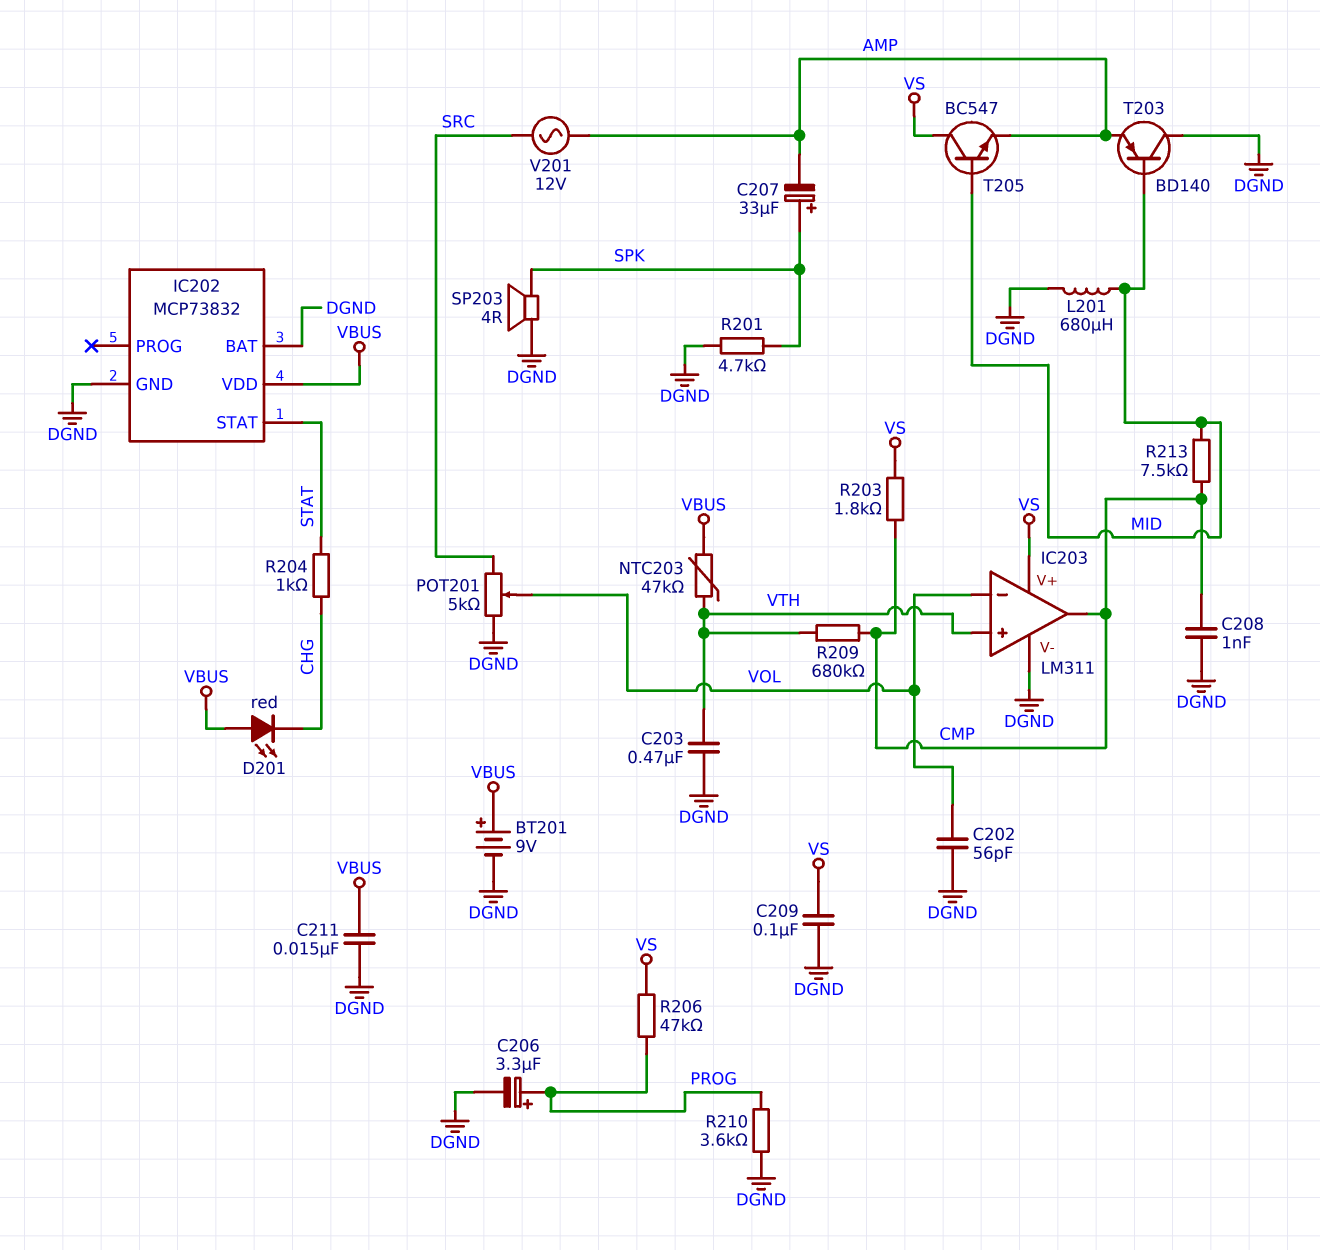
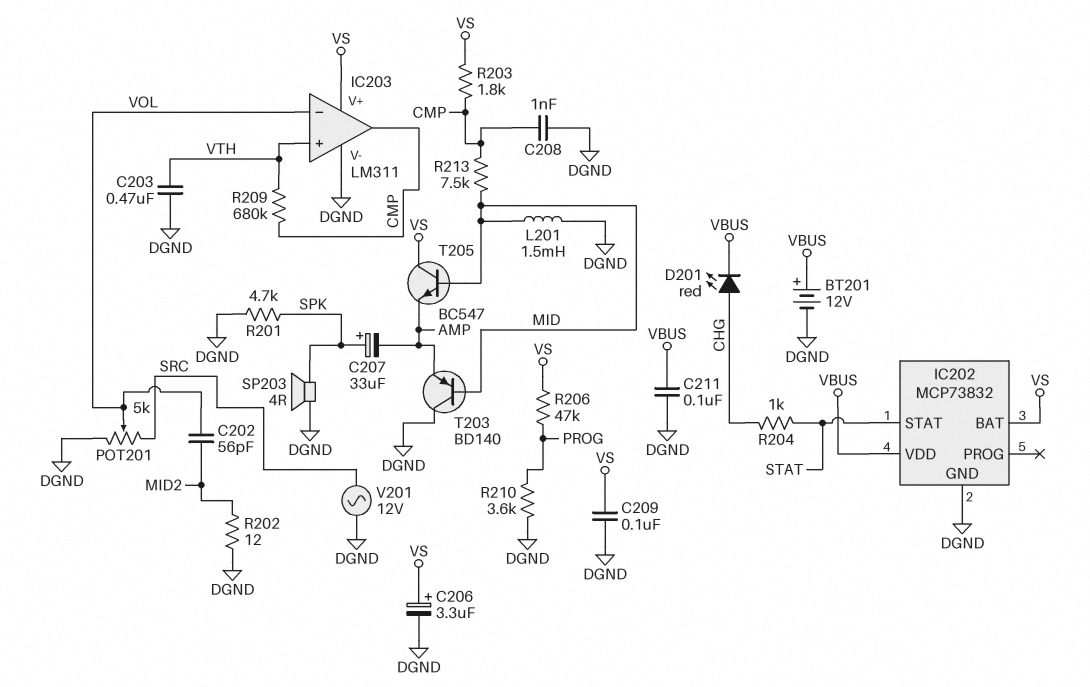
BT201: 9V (plus VBUS, minus DGND) -> 12V (plus VBUS, minus DGND)
C202: 56pF (DGND, VOL) -> 56pF (MID2, VOL)
C206: 3.3uF (plus PROG, minus DGND) -> 3.3uF (plus VS, minus DGND)
C211: 15nF (DGND, VBUS) -> 100nF (DGND, VBUS)
D201: LED red (A VBUS, K CHG) -> LED red (A CHG, K VBUS)
IC202 pin BAT: DGND -> VS
L201: 680uH (DGND, MID) -> 1.5mH (DGND, MID)
NTC203: 47k (VBUS, VTH) -> none
R202: none -> 12 (DGND, MID2)
V201: AC 12V (AMP, SRC) -> AC 12V (DGND, SRC)

